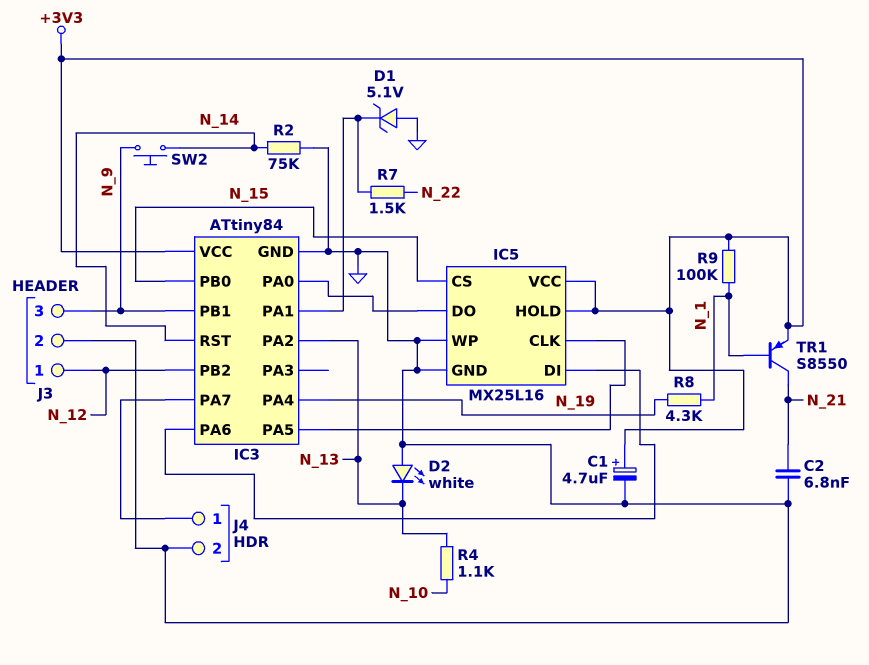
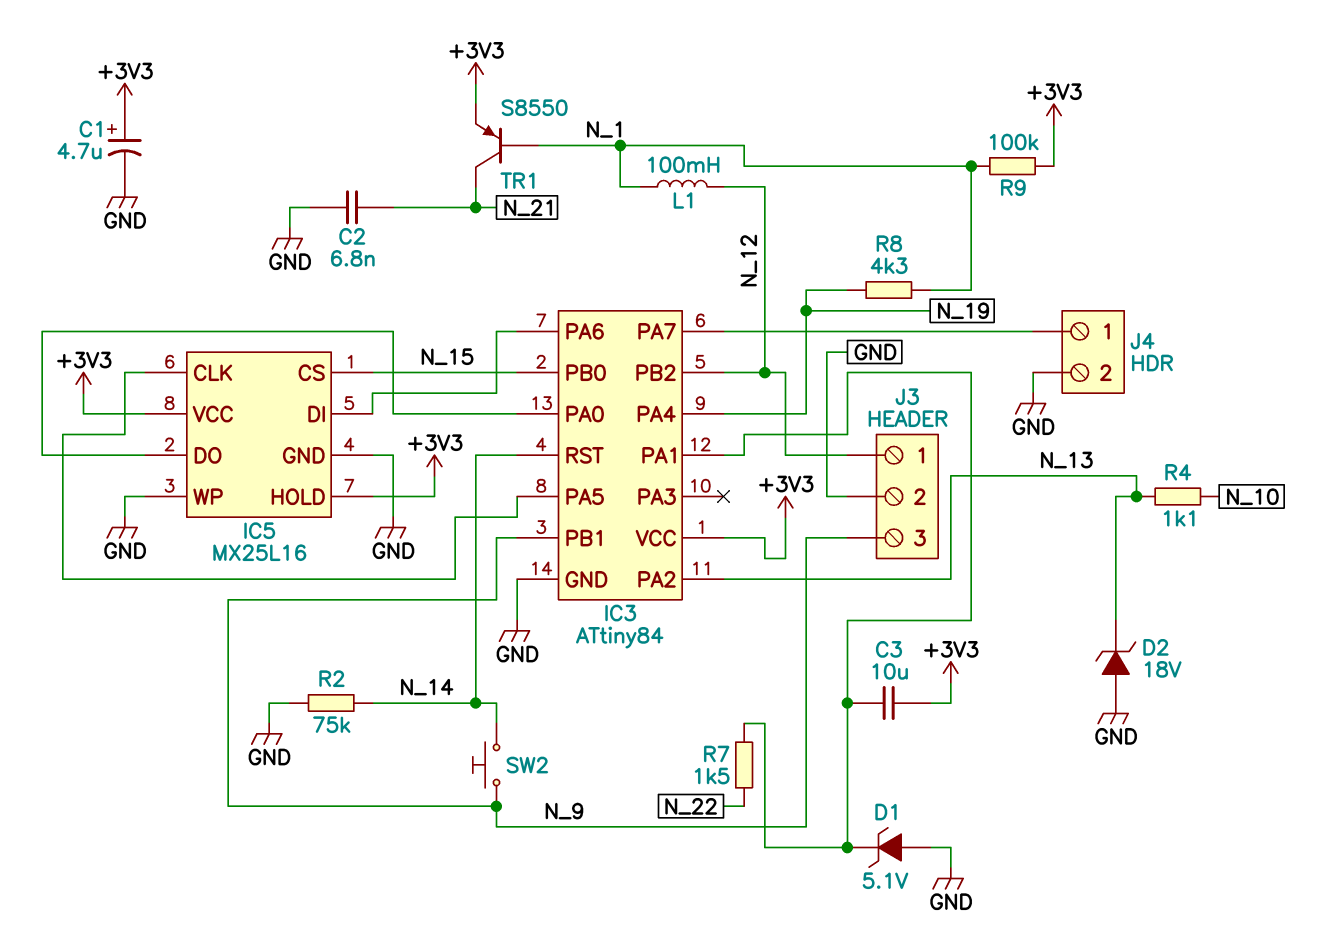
C3: none -> 10uF (+3V3, IC3/PA1)
D2: LED white (A GND, K N_13) -> zener 18V (A GND, K N_13)
L1: none -> 100mH (N_1, N_12)

